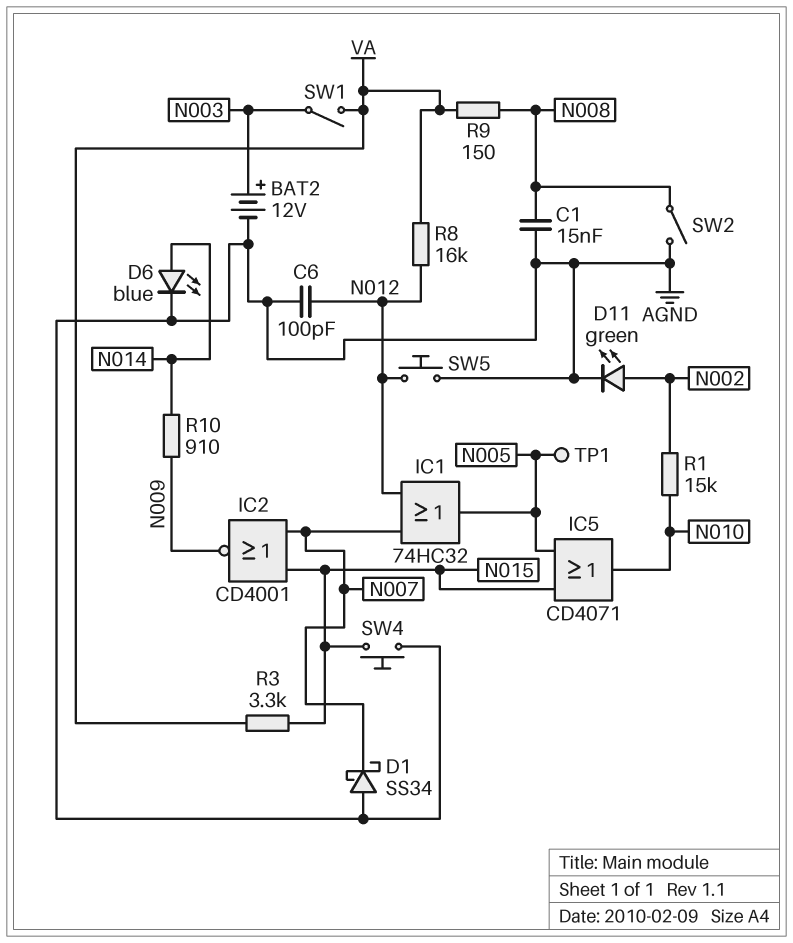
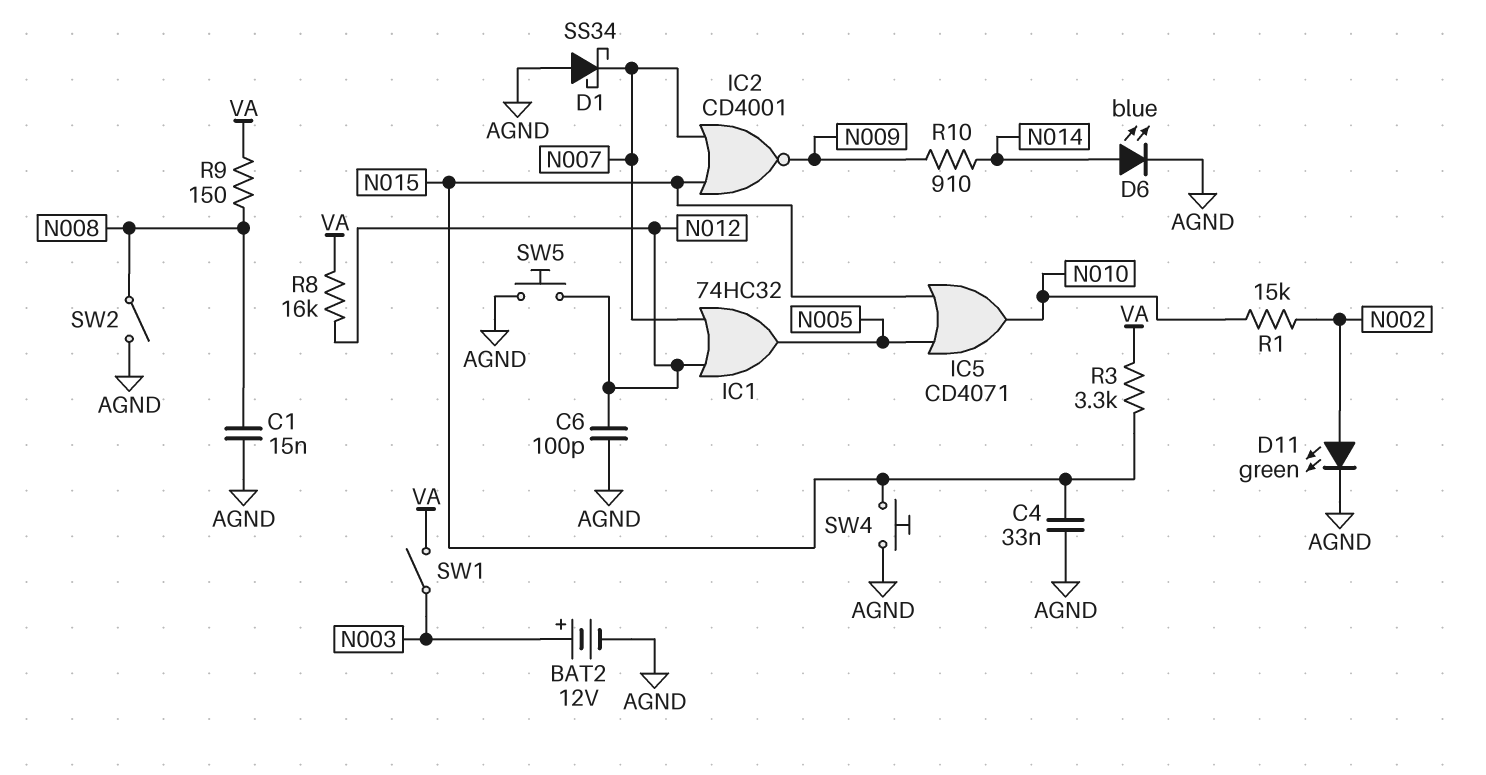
C4: none -> 33nF (AGND, N015)
TP1: test point (N005) -> none

